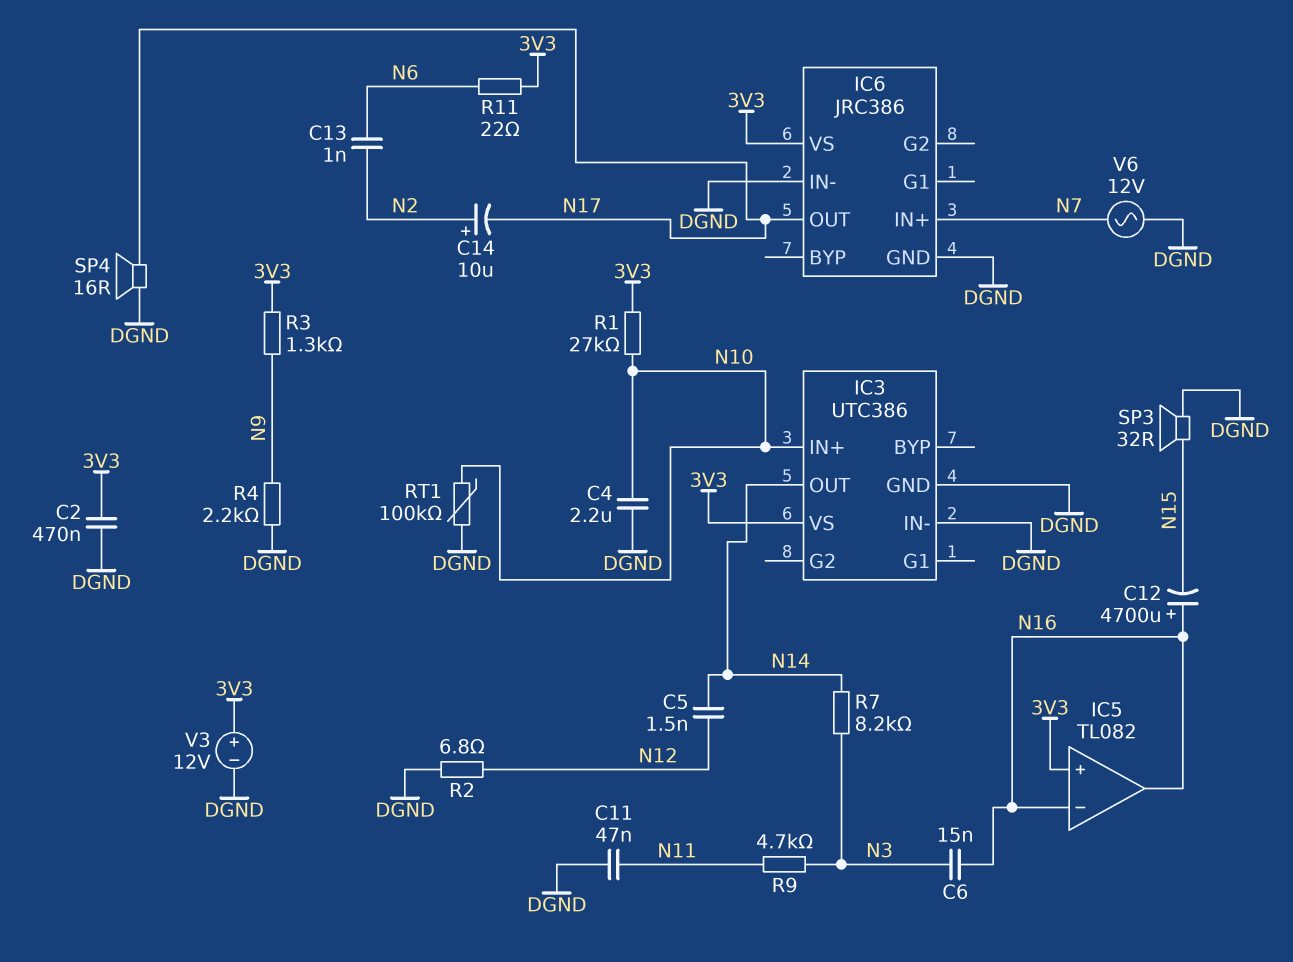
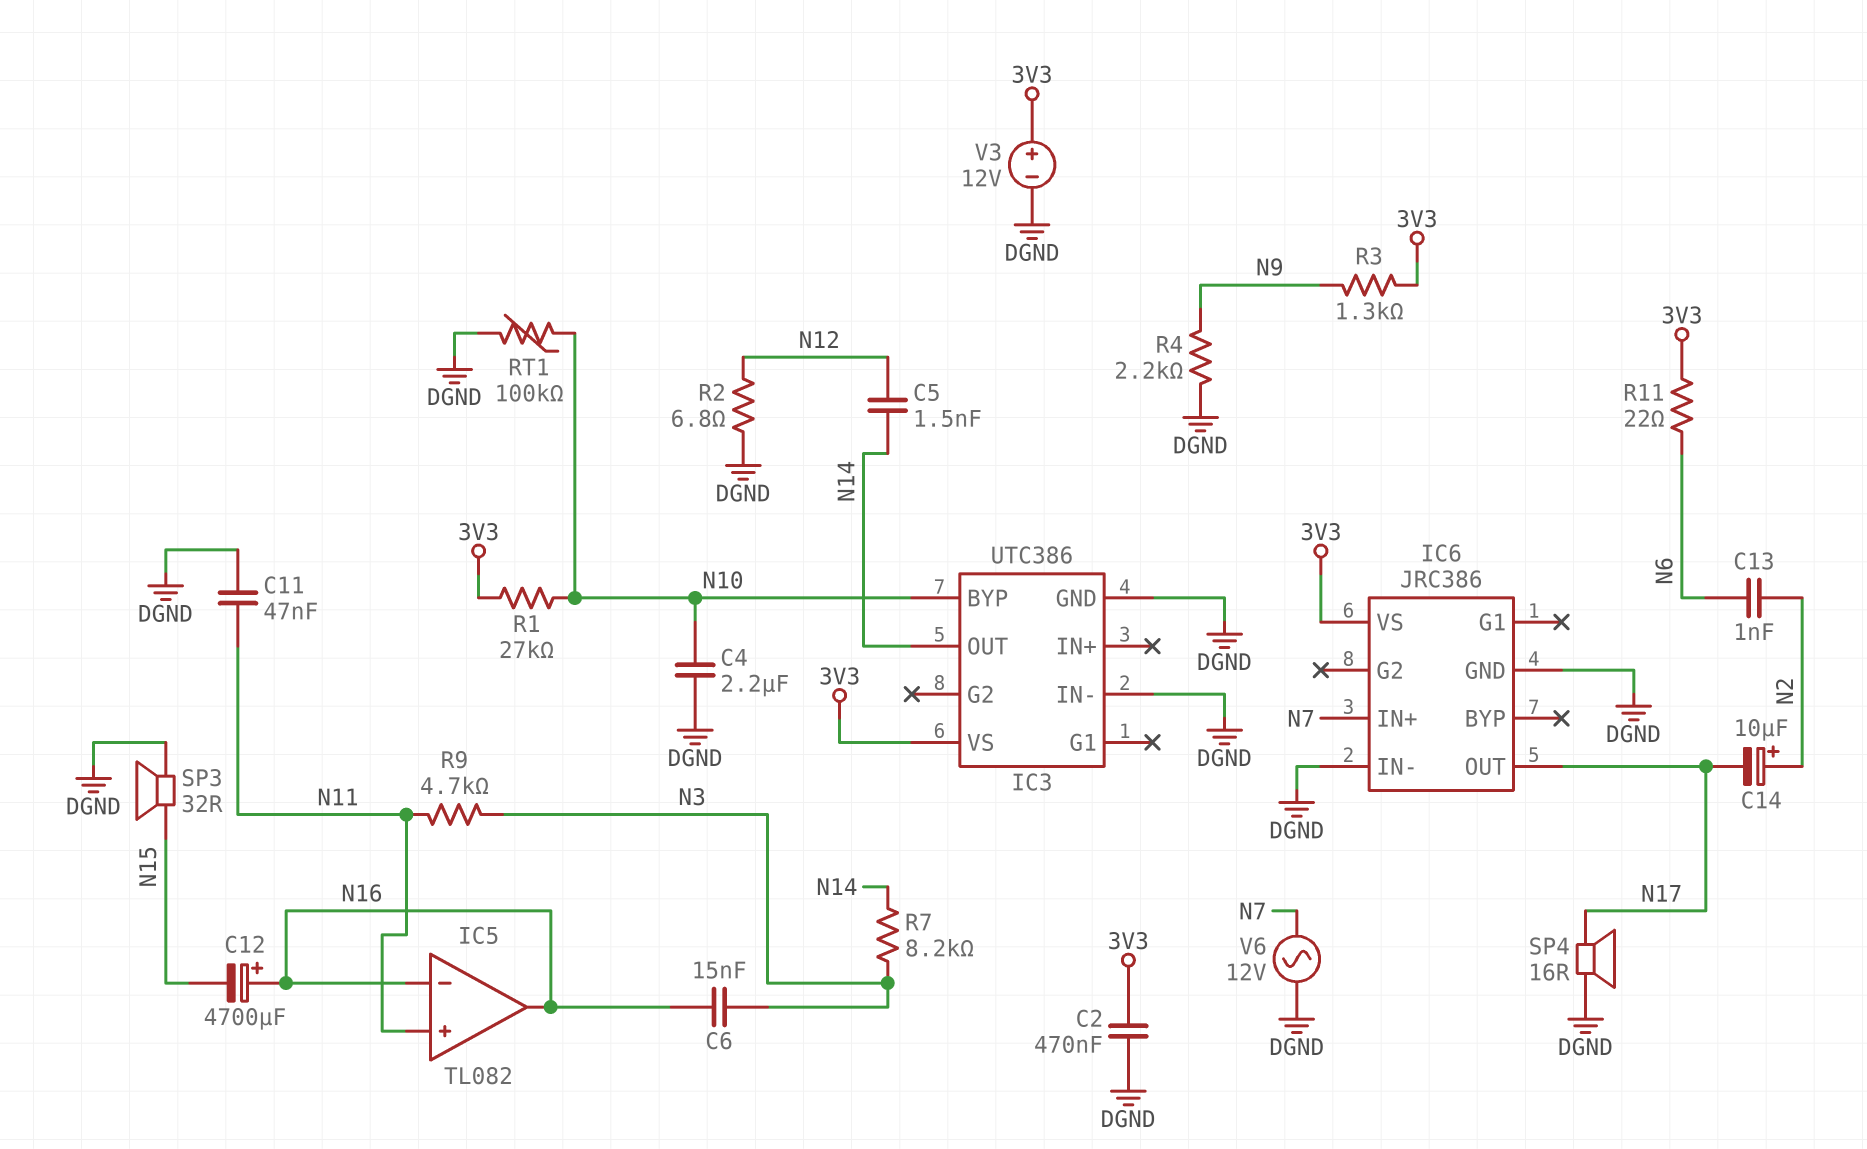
IC3 pin BYP: none -> N10
IC3 pin IN+: N10 -> none
IC5 pin in+: 3V3 -> N11

